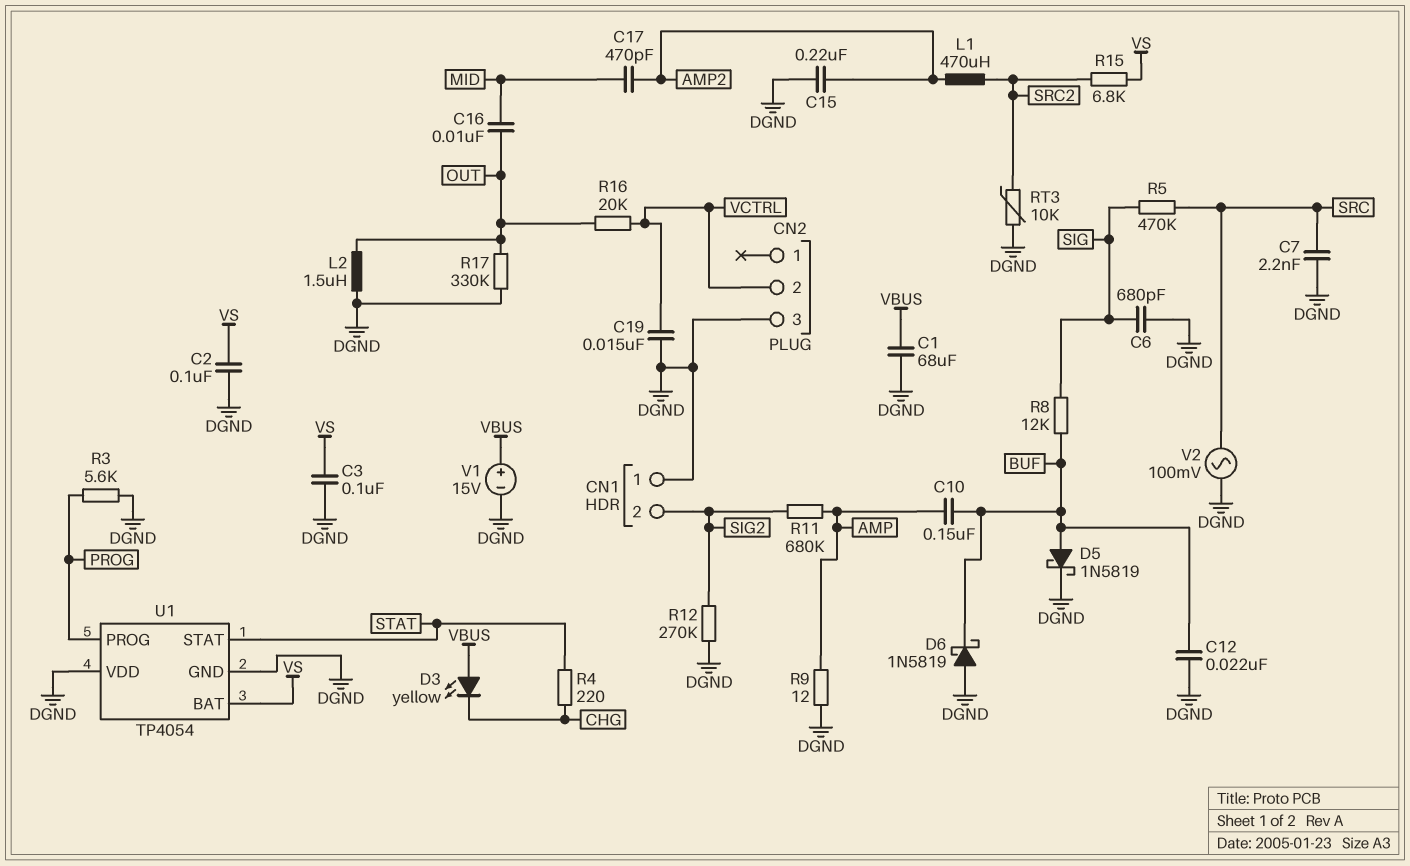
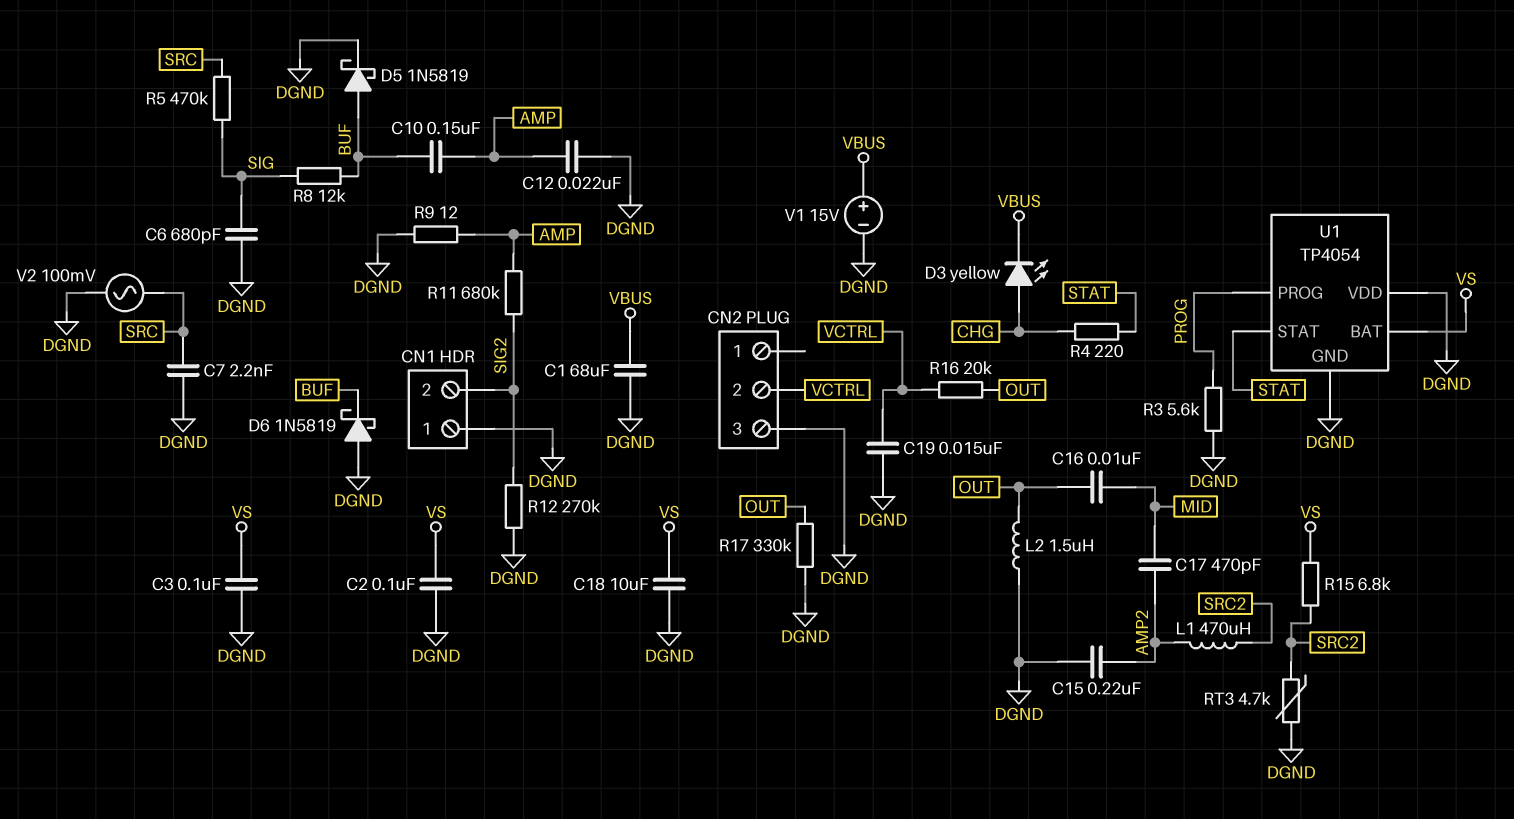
C12: 22nF (BUF, DGND) -> 22nF (AMP, DGND)
C18: none -> 10uF (DGND, VS)
D3: LED yellow (A VBUS, K CHG) -> LED yellow (A CHG, K VBUS)
RT3: 10k (DGND, SRC2) -> 4.7k (DGND, SRC2)

